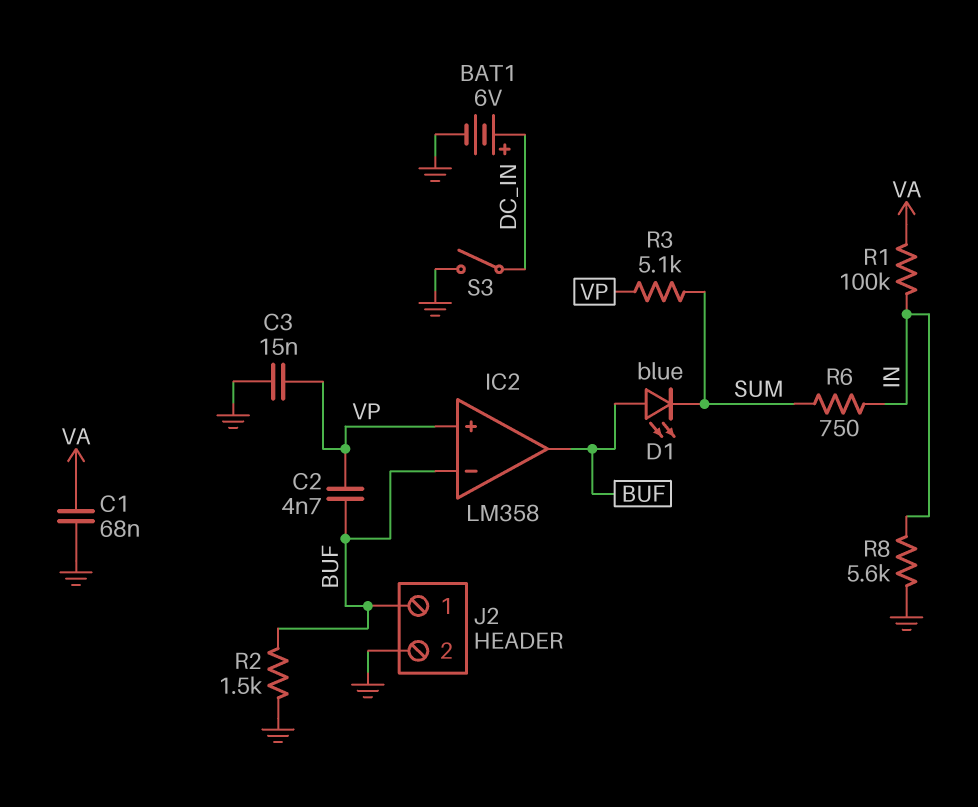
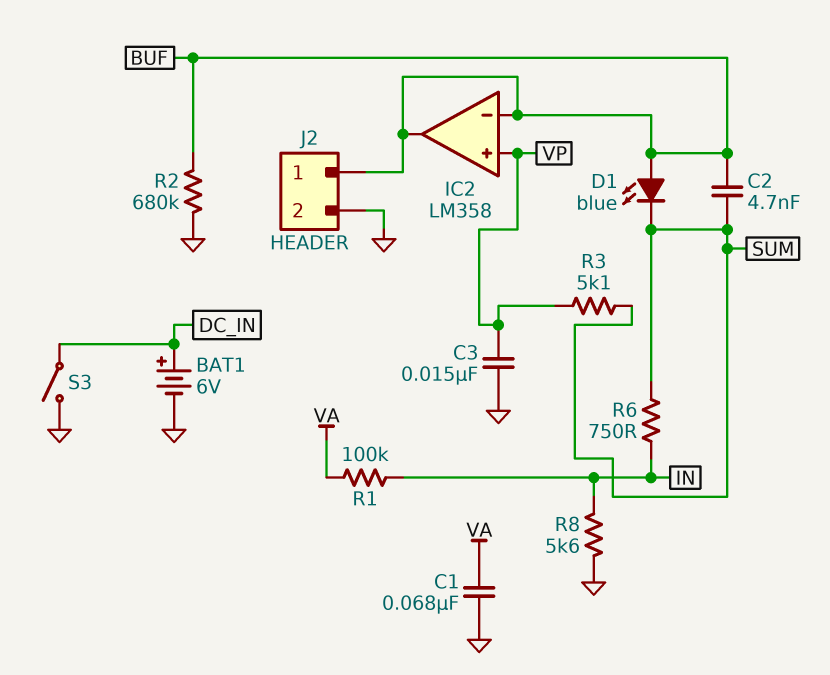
C2: 4.7nF (BUF, VP) -> 4.7nF (BUF, SUM)
R2: 1.5k (BUF, GND) -> 680k (BUF, GND)

